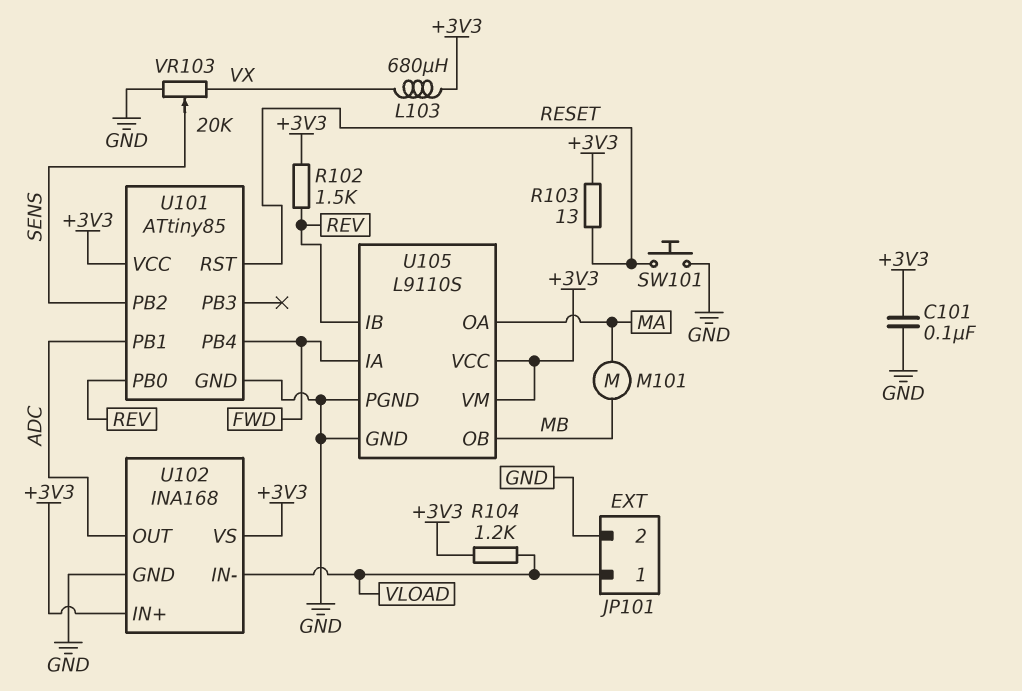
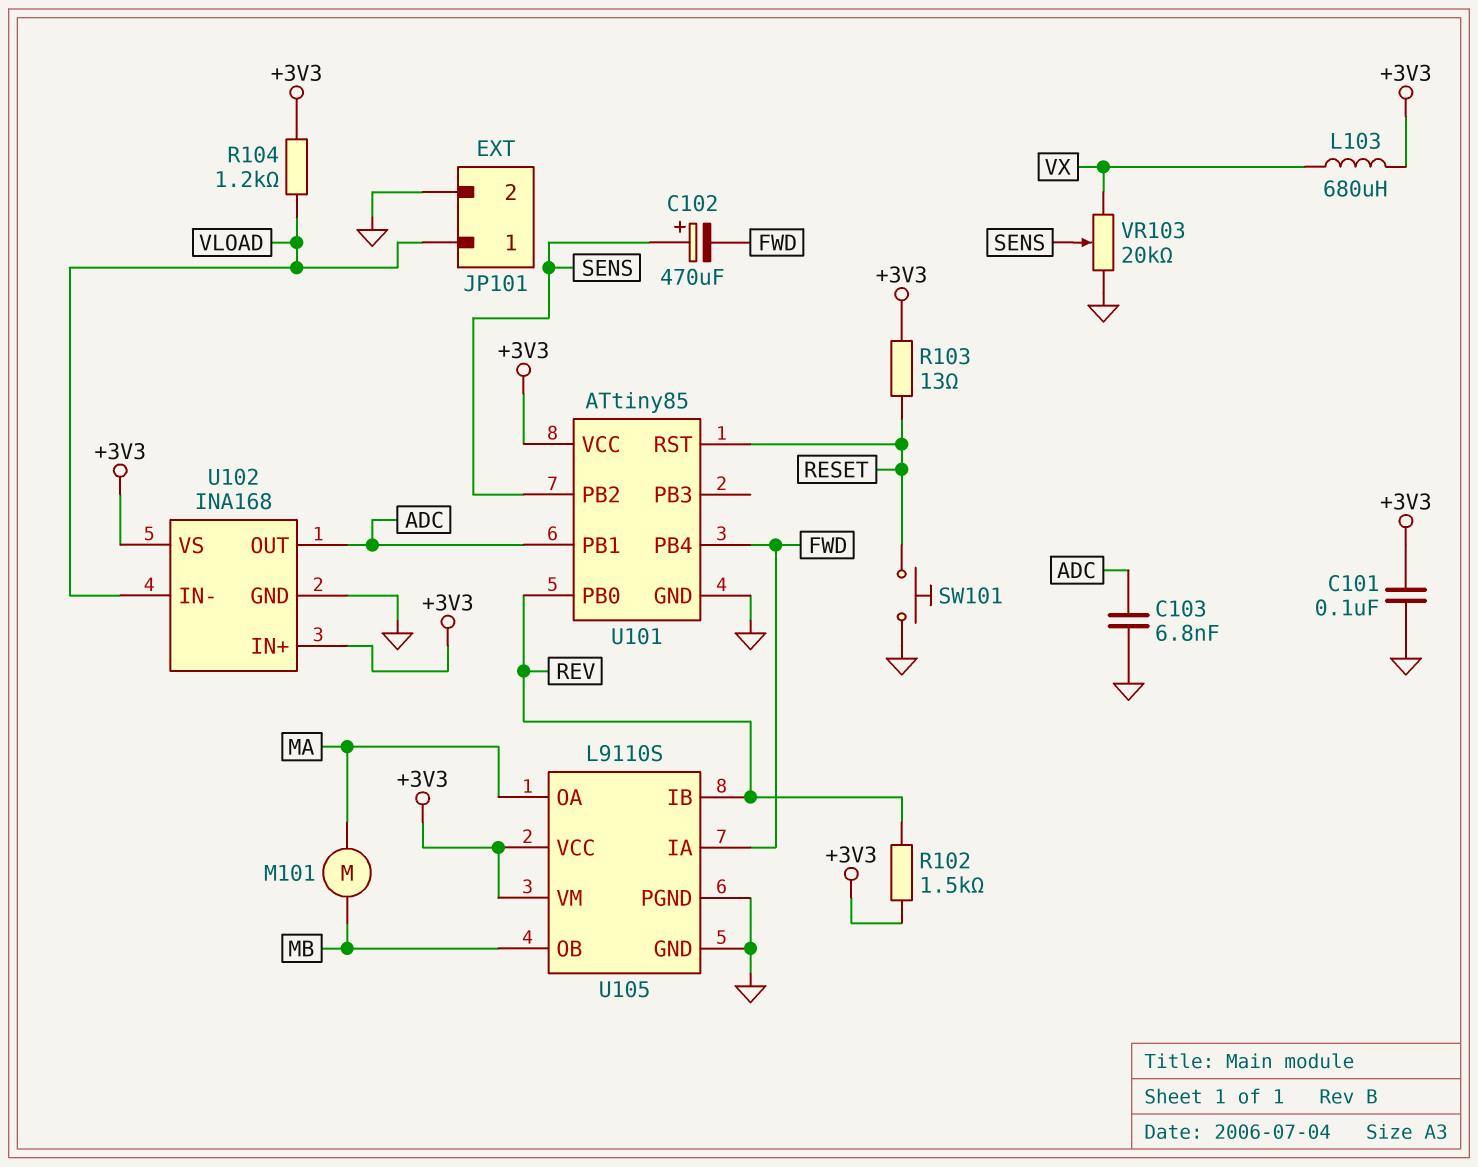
C102: none -> 470uF (plus SENS, minus FWD)
C103: none -> 6.8nF (ADC, GND)

